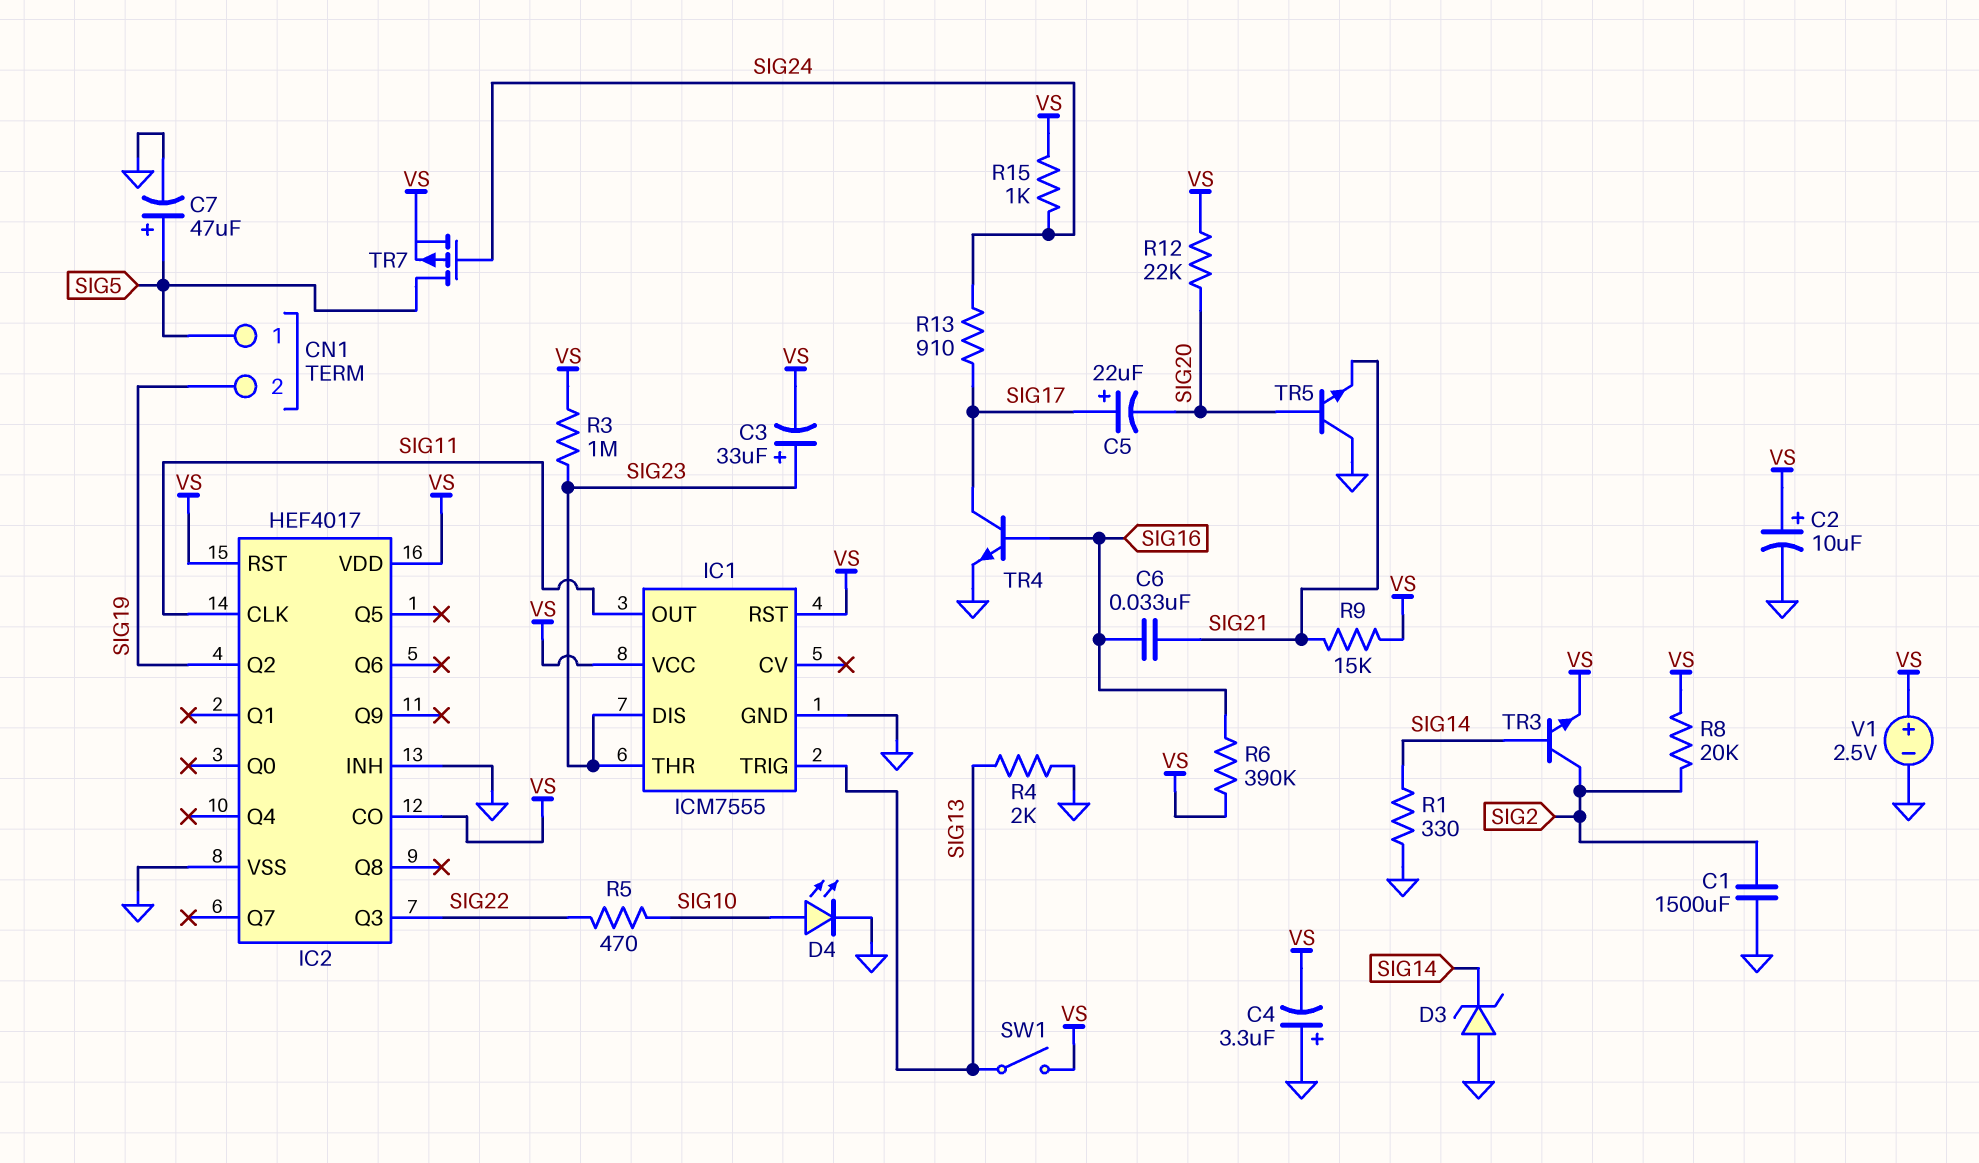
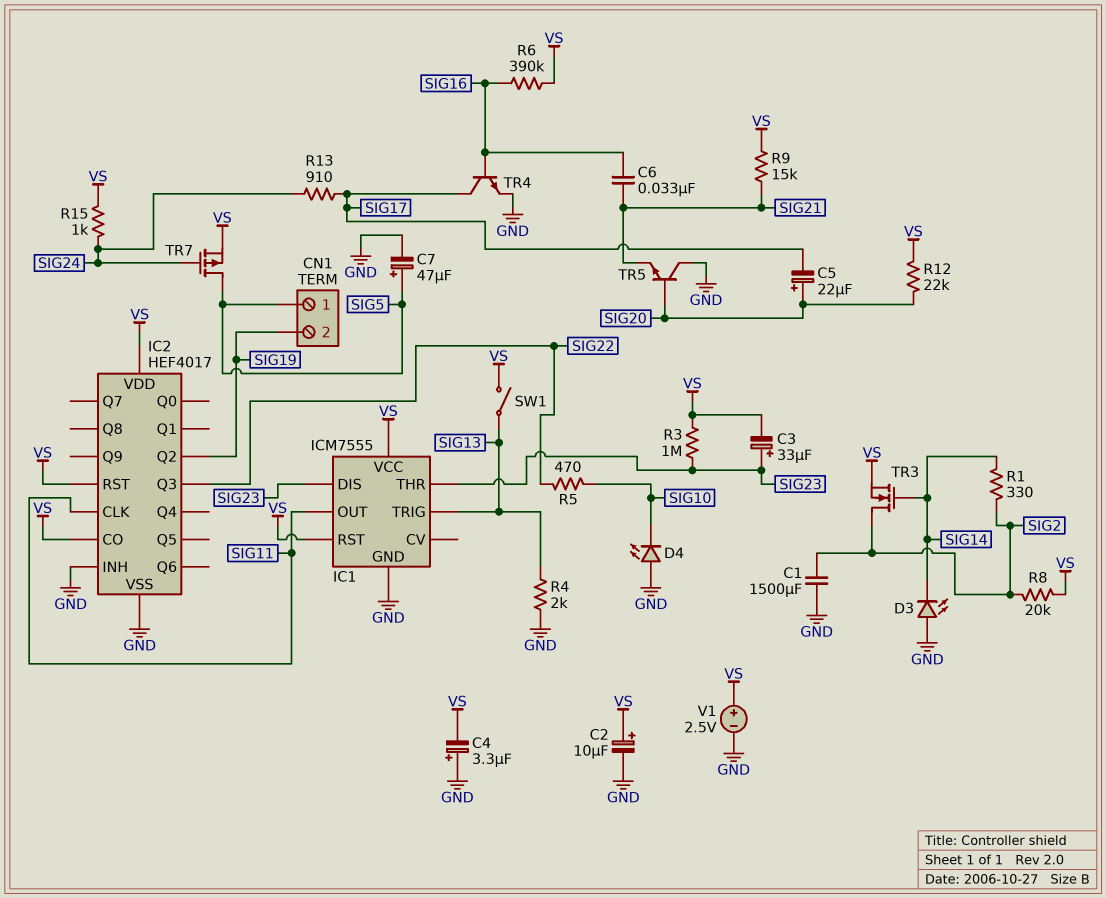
C5: 22uF (plus SIG17, minus SIG20) -> 22uF (plus SIG20, minus SIG17)
D3: zener (A GND, K SIG14) -> LED (A GND, K SIG14)
D4: LED (A SIG10, K GND) -> LED (A GND, K SIG10)
R1: 330 (GND, SIG14) -> 330 (SIG2, SIG14)
TR3: NPN (B SIG14, C SIG2, E VS) -> NMOS (G SIG14, D SIG2, S VS)

